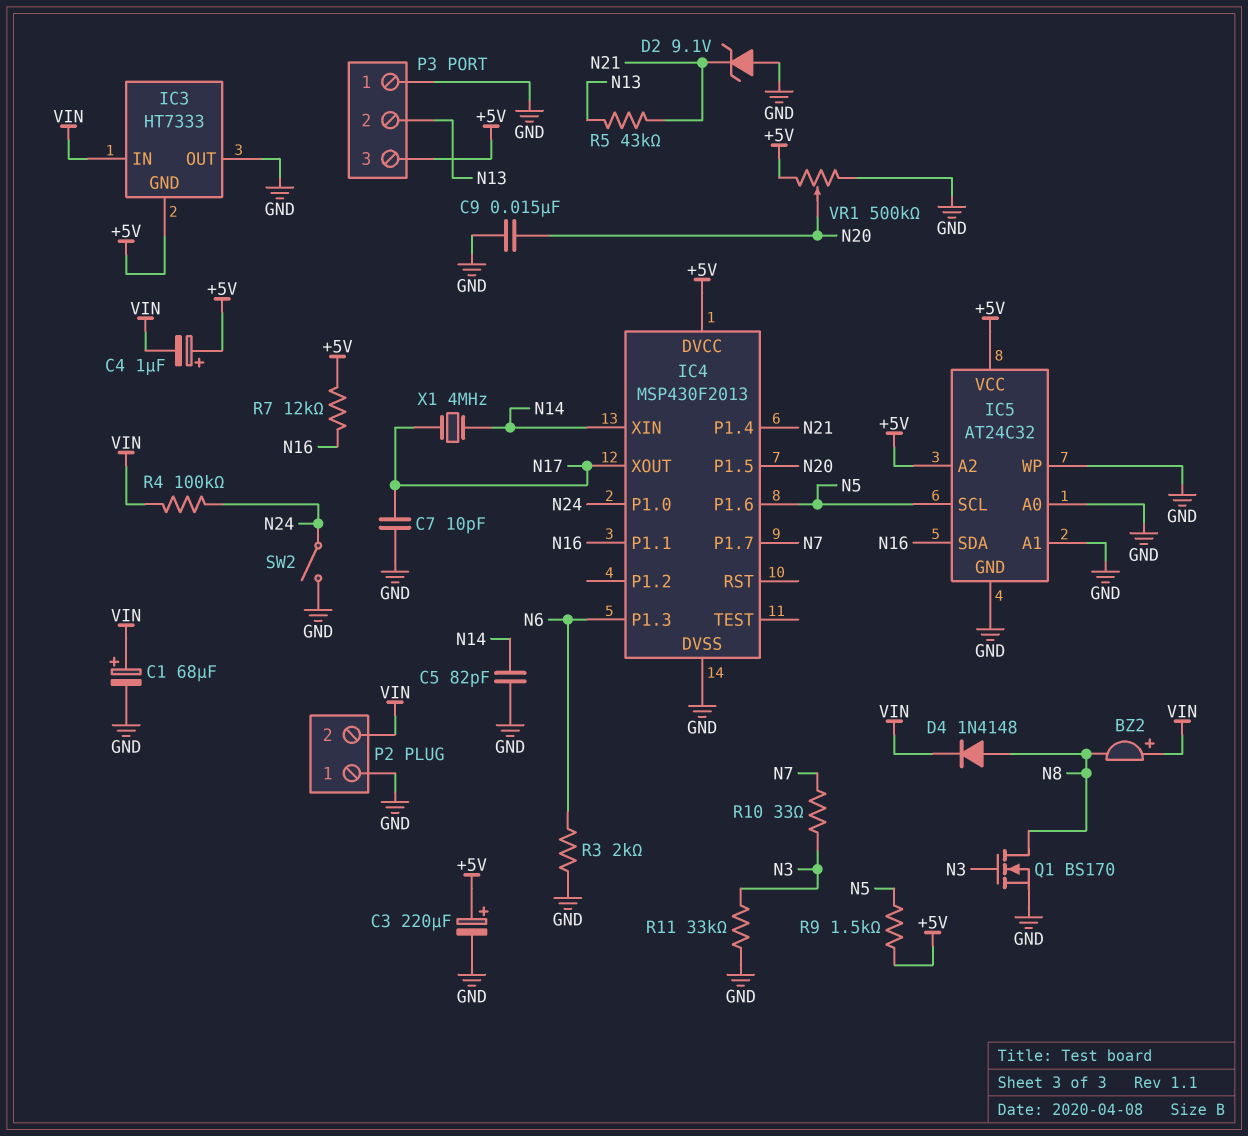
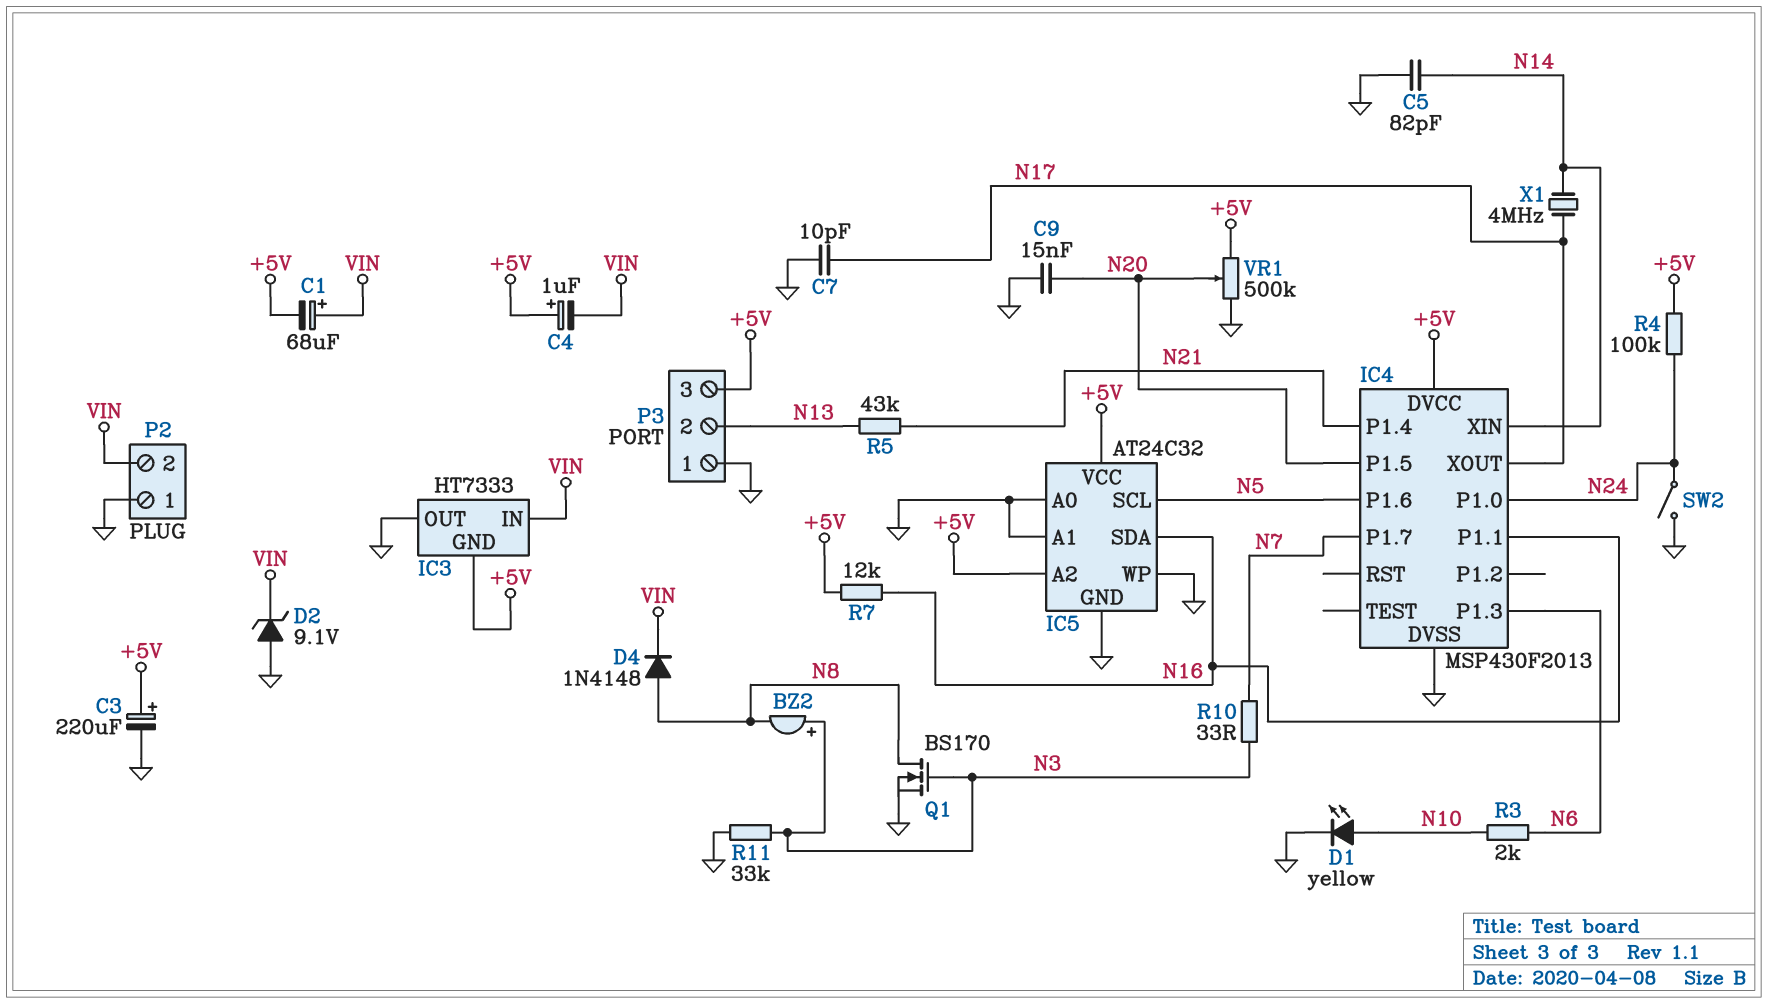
BZ2: buzzer (plus VIN, minus N8) -> buzzer (plus N3, minus N8)
C1: 68uF (plus VIN, minus GND) -> 68uF (plus VIN, minus +5V)
D1: none -> LED yellow (A N10, K GND)
D2: zener 9.1V (A GND, K N21) -> zener 9.1V (A GND, K VIN)
R3: 2k (GND, N6) -> 2k (N6, N10)
R4: 100k (N24, VIN) -> 100k (+5V, N24)
R9: 1.5k (+5V, N5) -> none

